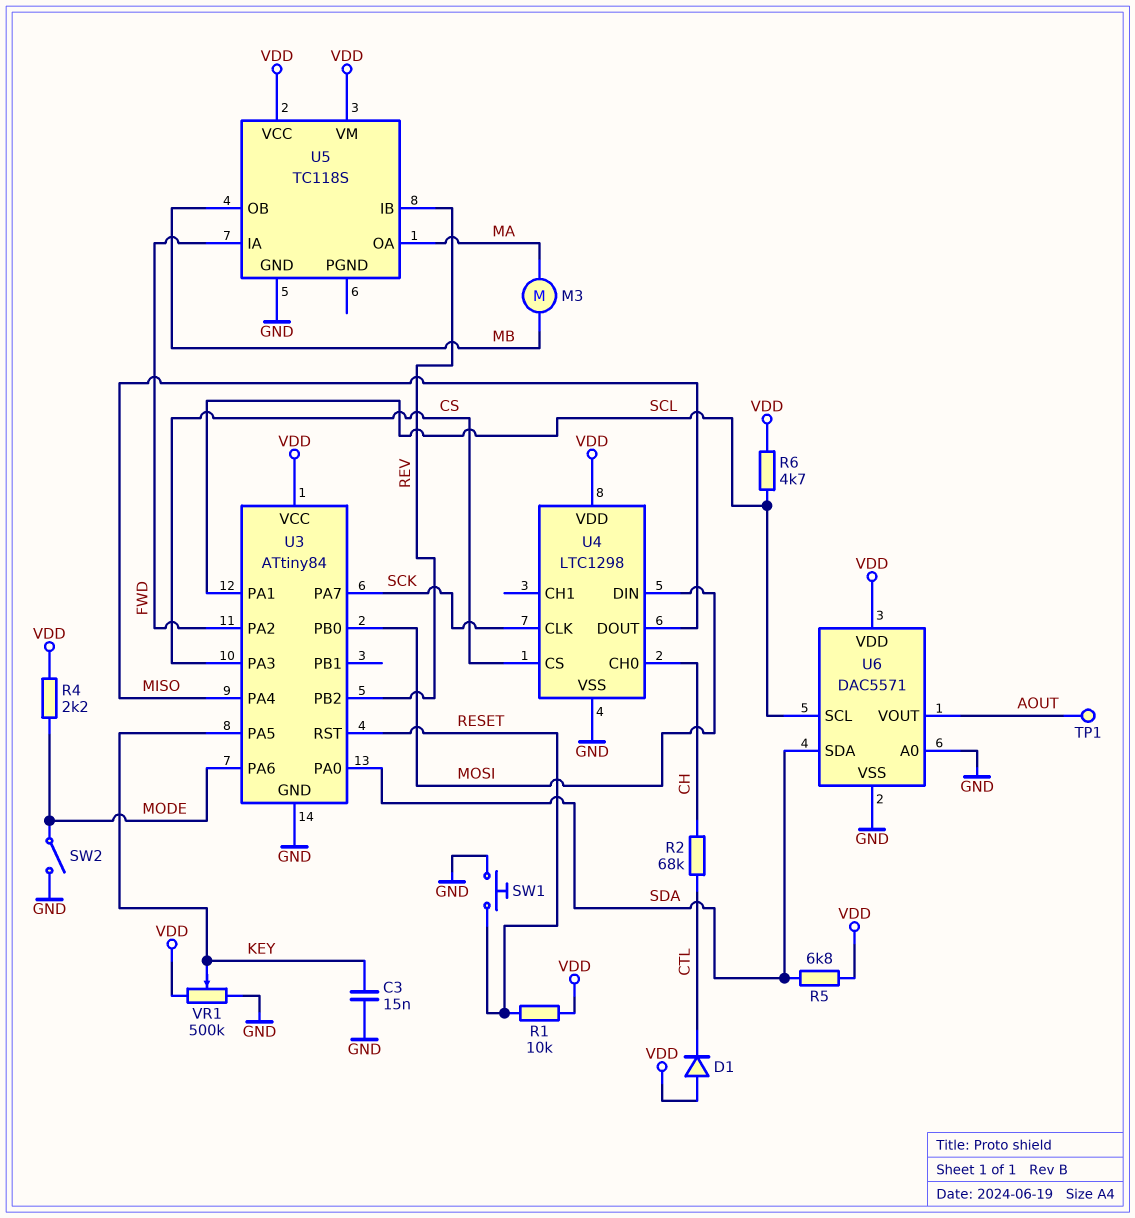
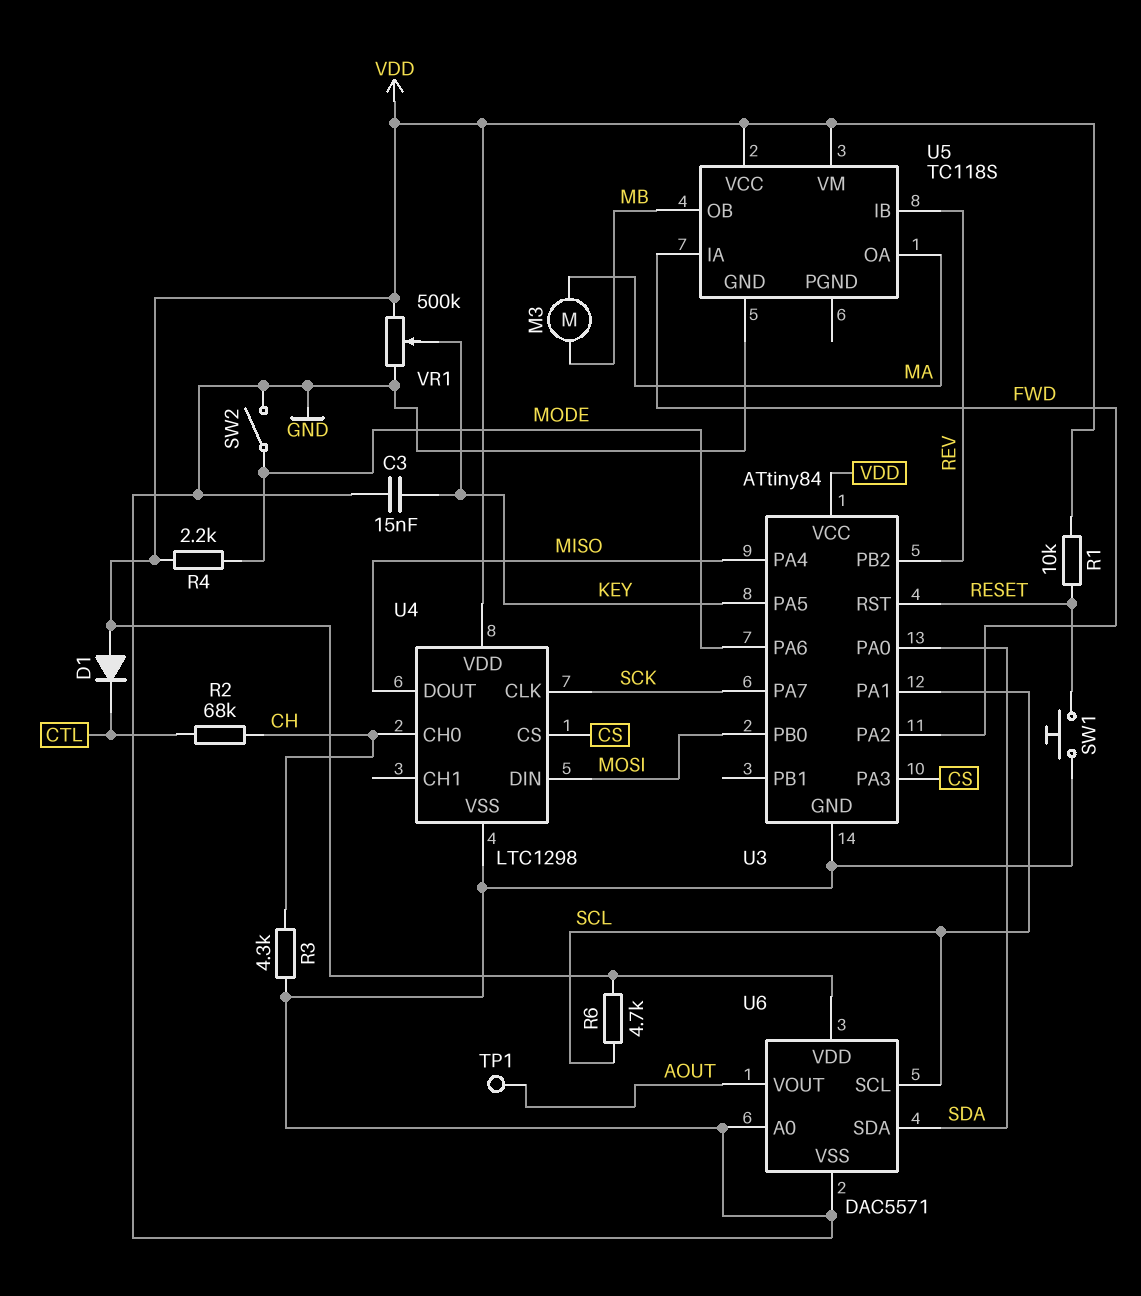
R3: none -> 4.3k (CH, GND)
R5: 6.8k (SDA, VDD) -> none

